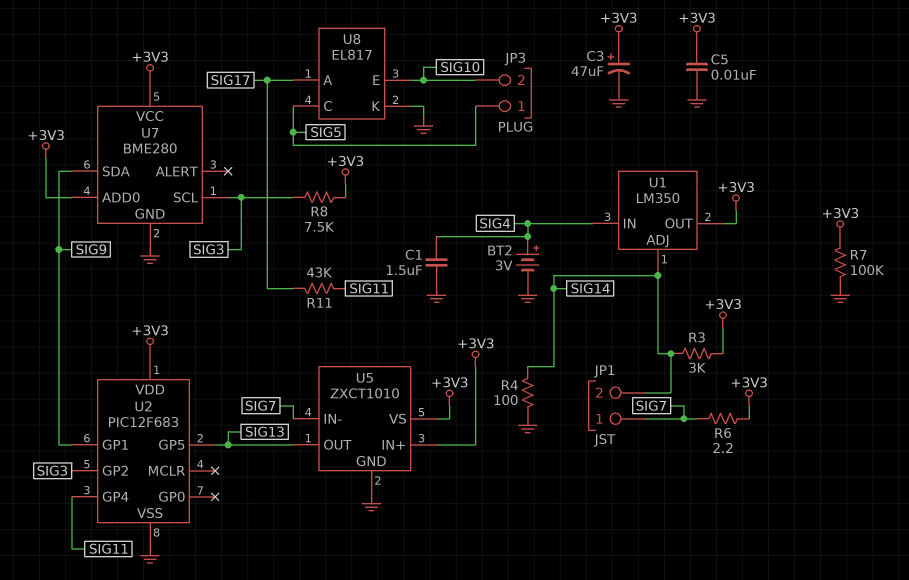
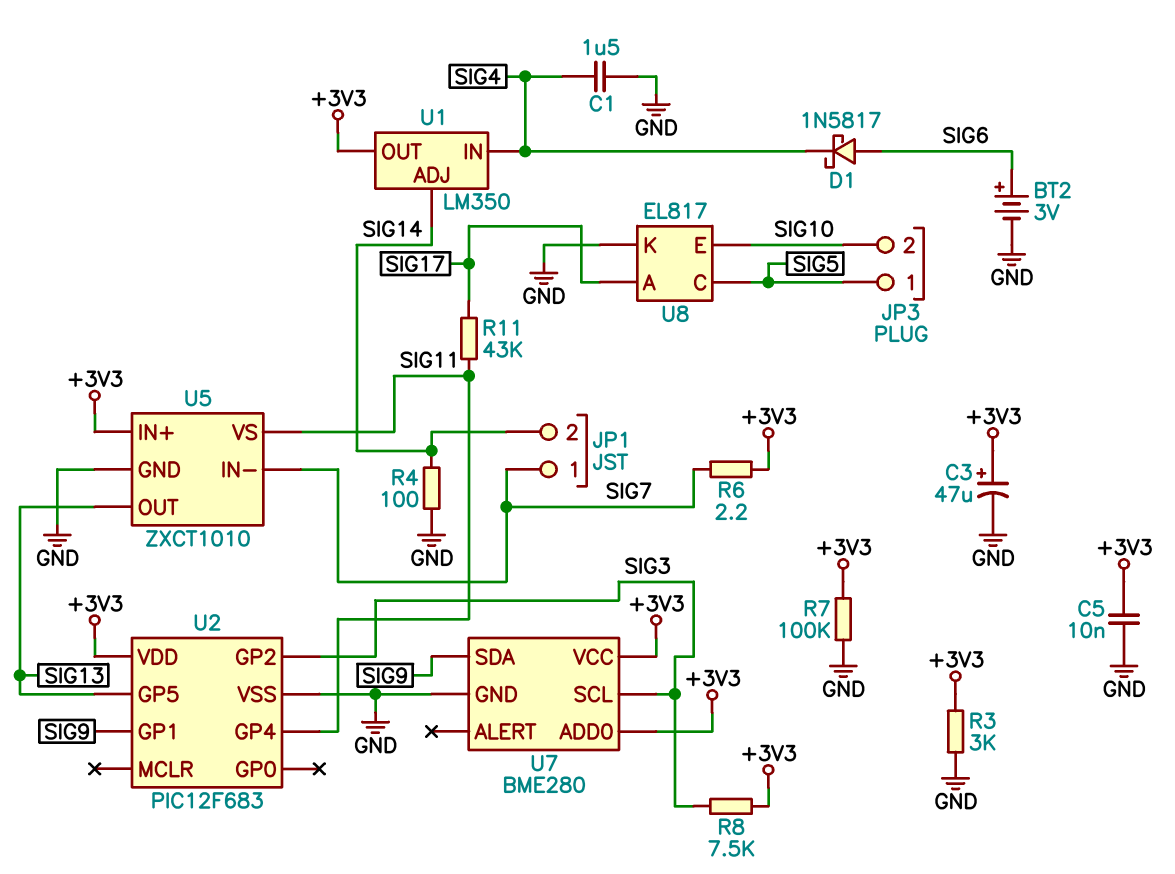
BT2: 3V (plus SIG4, minus GND) -> 3V (plus SIG6, minus GND)
D1: none -> schottky 1N5817 (A SIG6, K SIG4)
R3: 3k (+3V3, SIG14) -> 3k (+3V3, GND)
U5 pin VS: +3V3 -> SIG11

